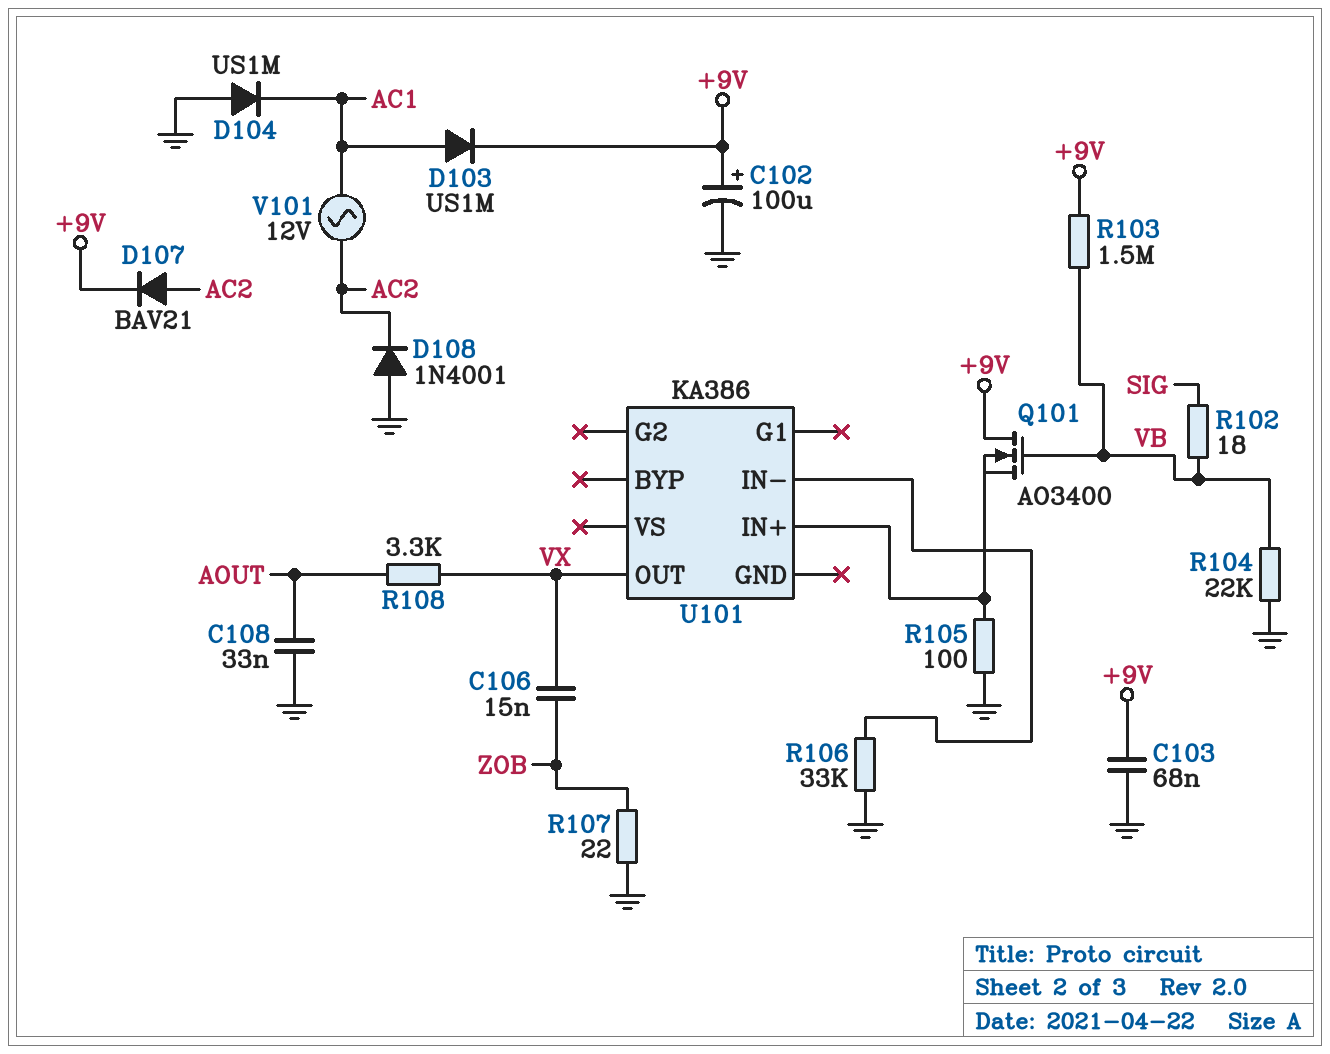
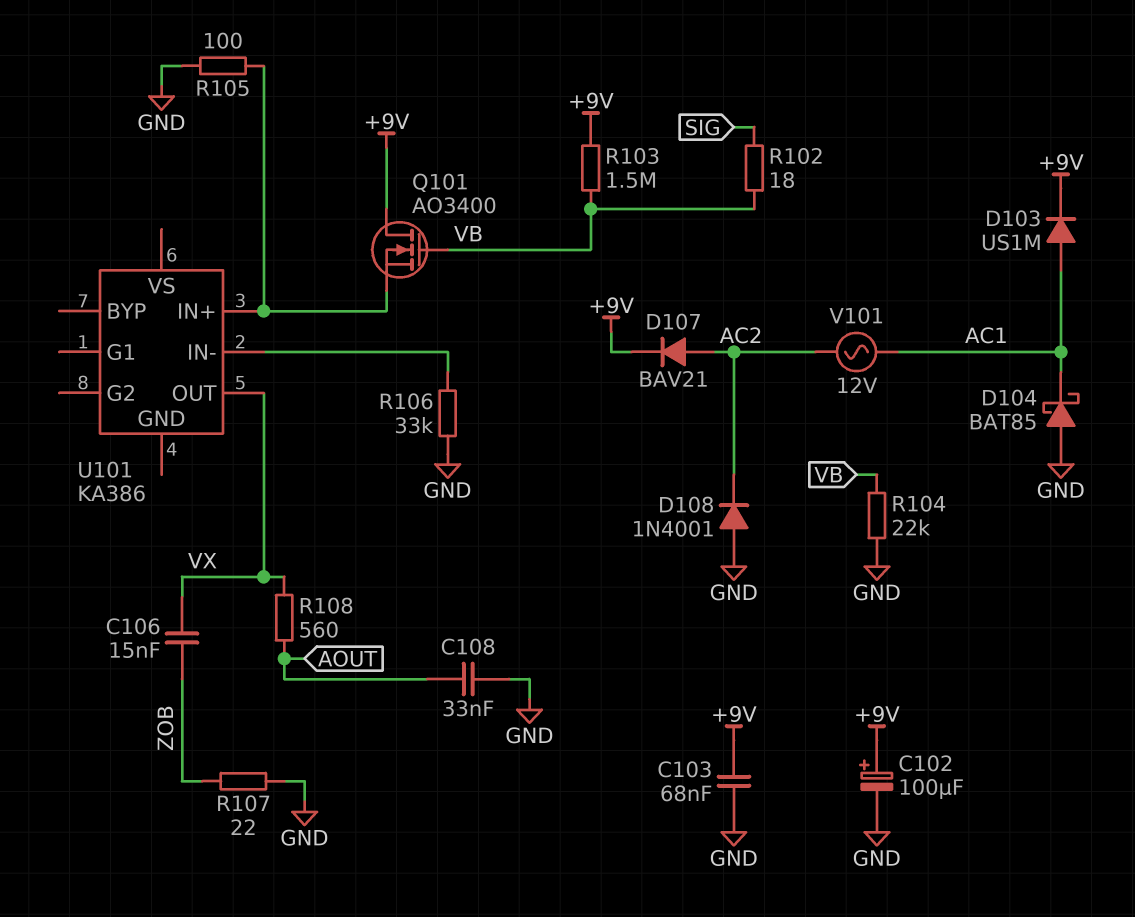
D104: diode US1M (A GND, K AC1) -> schottky BAT85 (A GND, K AC1)
R108: 3.3k (AOUT, VX) -> 560 (AOUT, VX)

